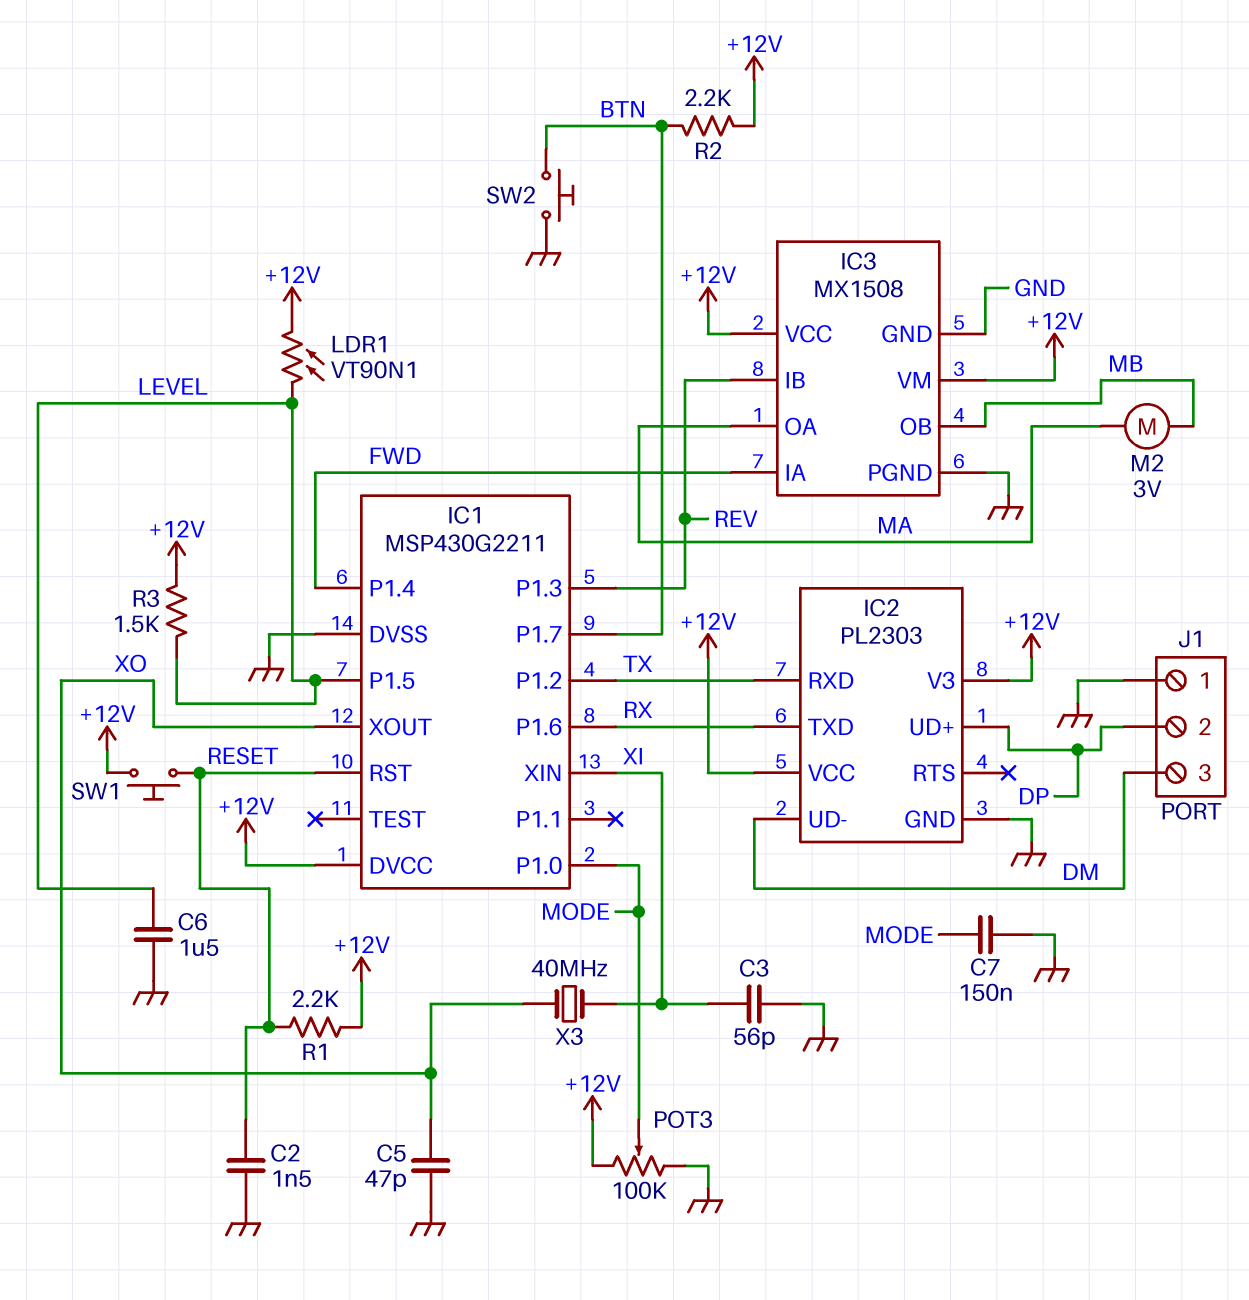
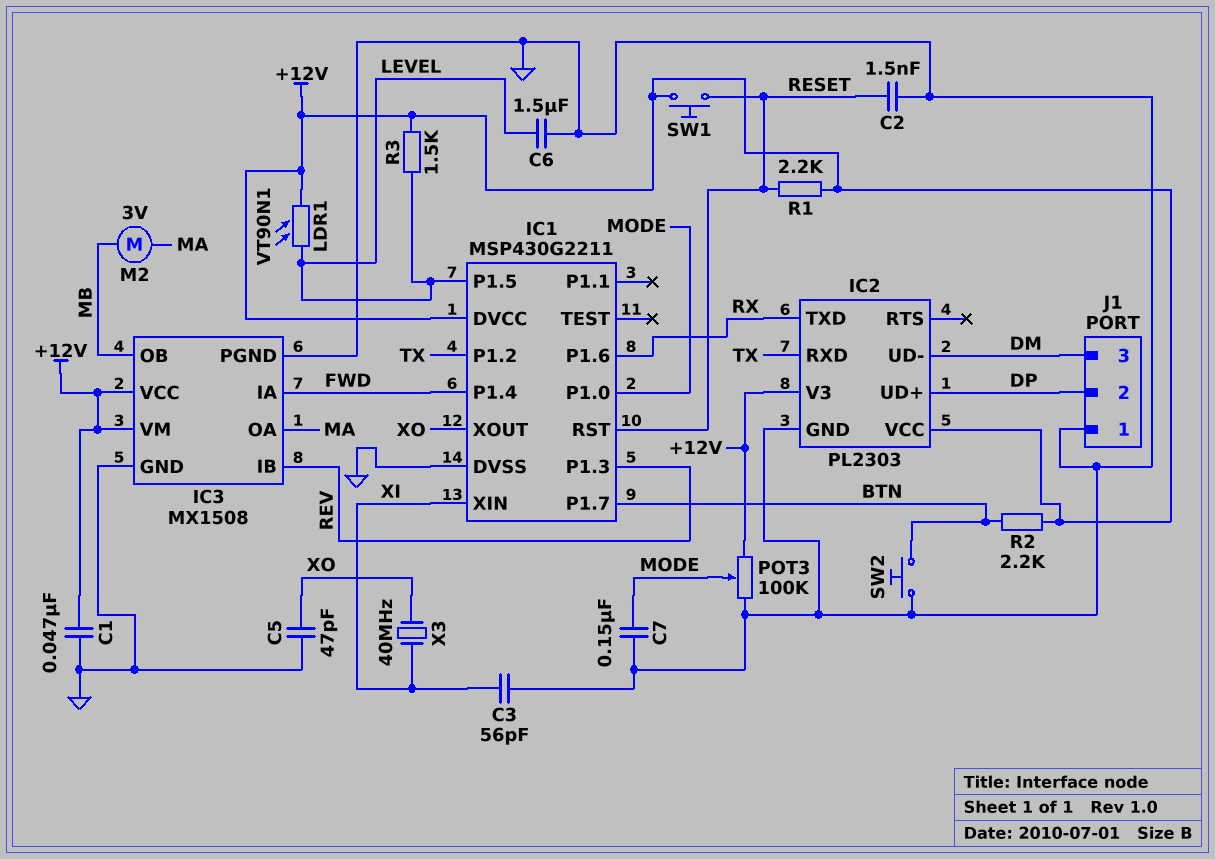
C1: none -> 47nF (+12V, GND)

